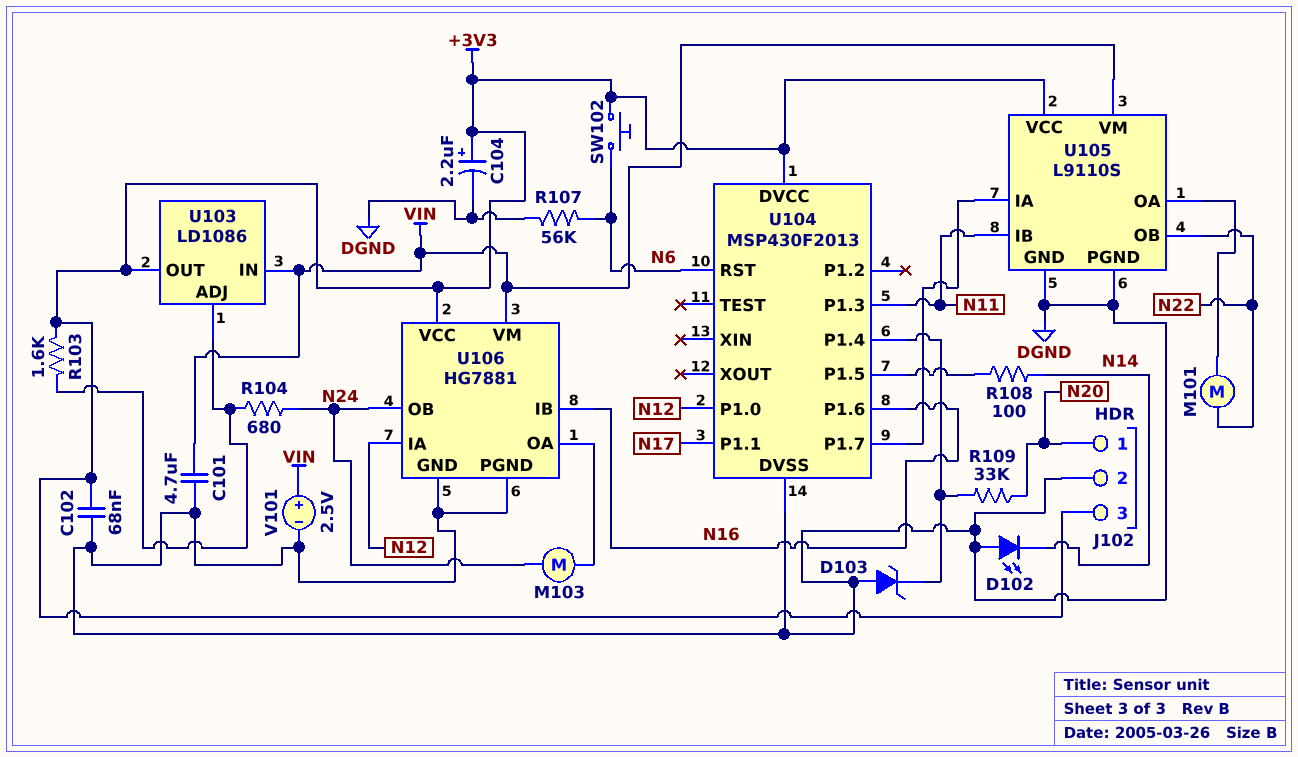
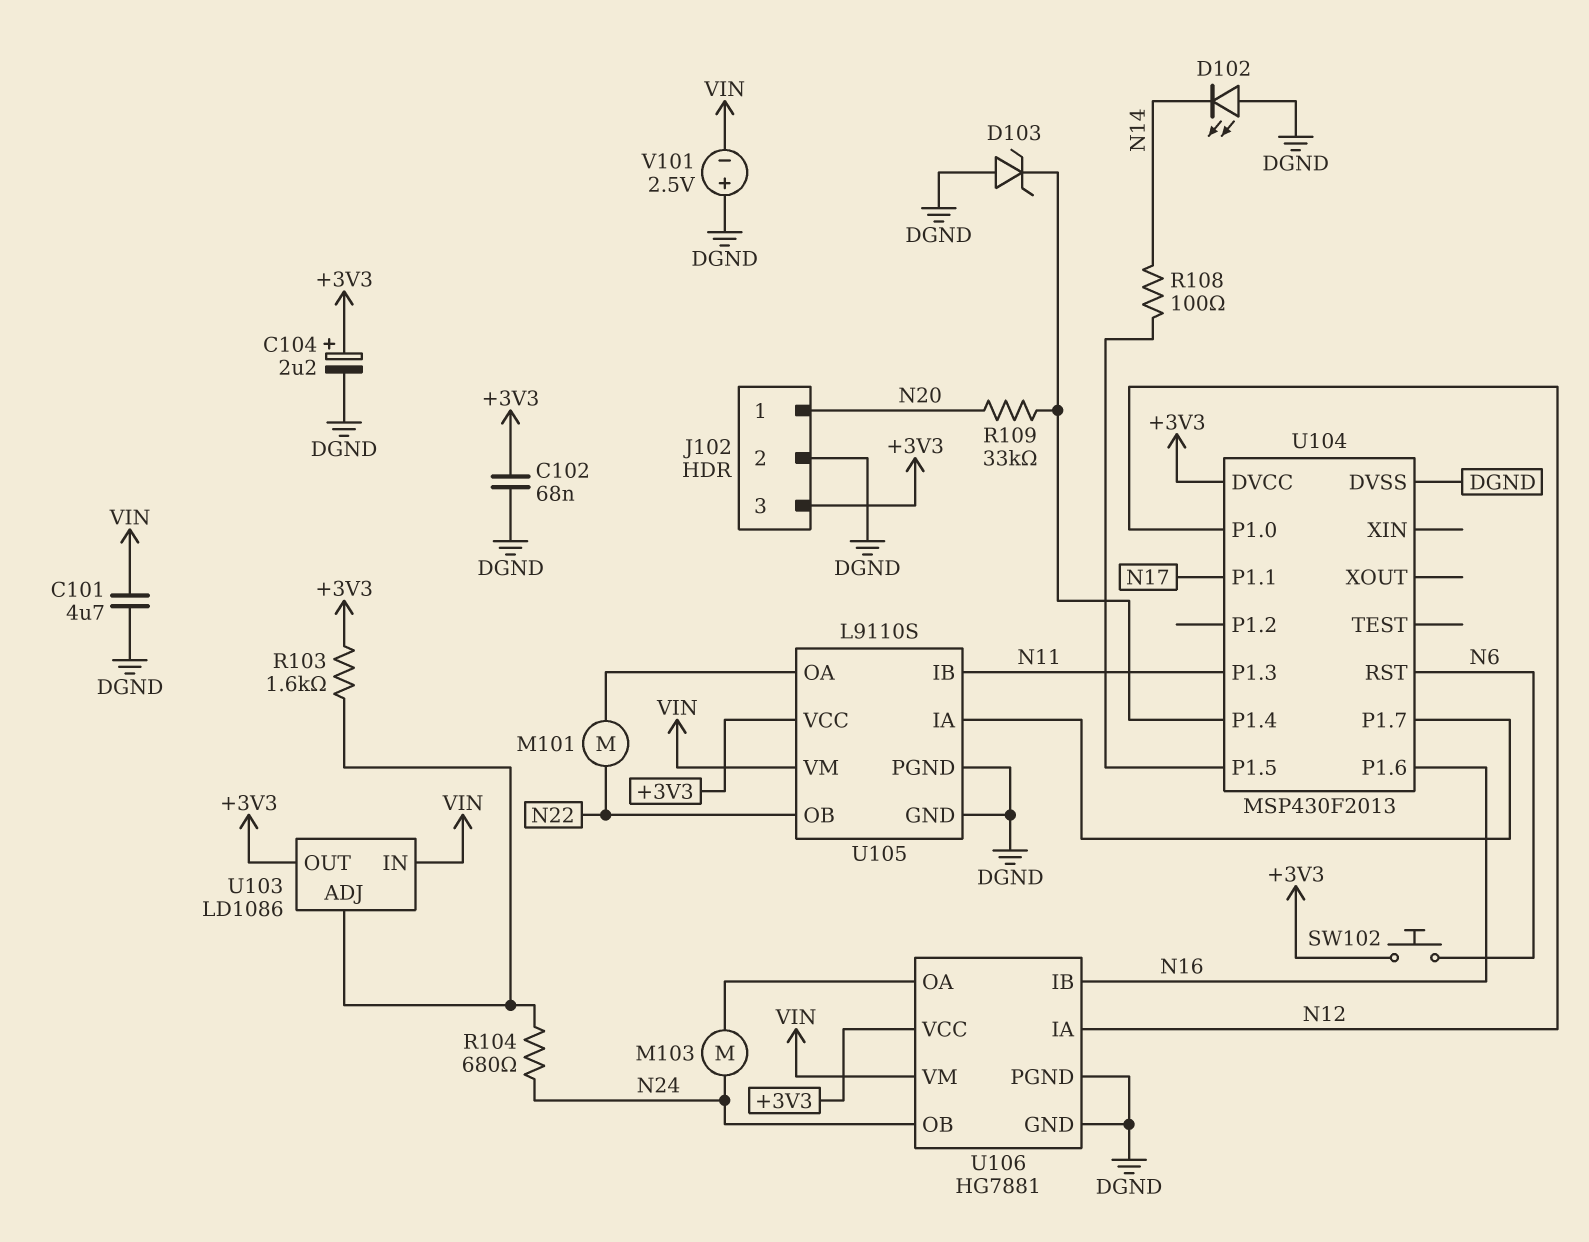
R107: 56k (DGND, N6) -> none
V101: 2.5V (plus VIN, minus DGND) -> 2.5V (plus DGND, minus VIN)

